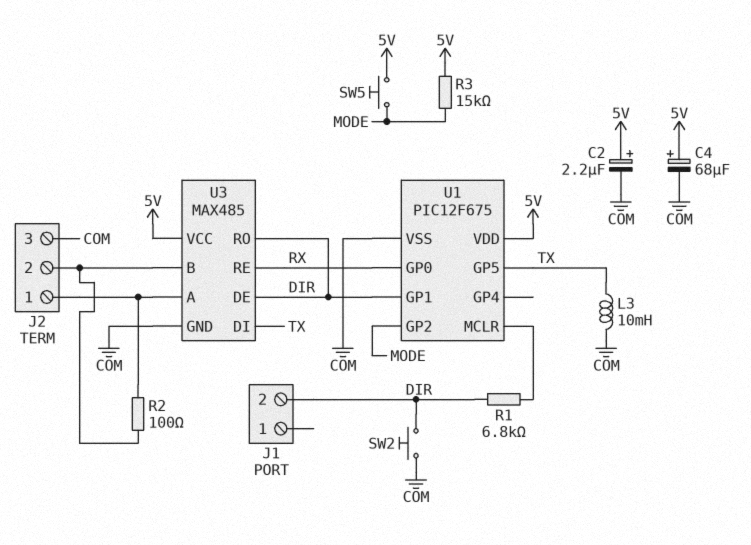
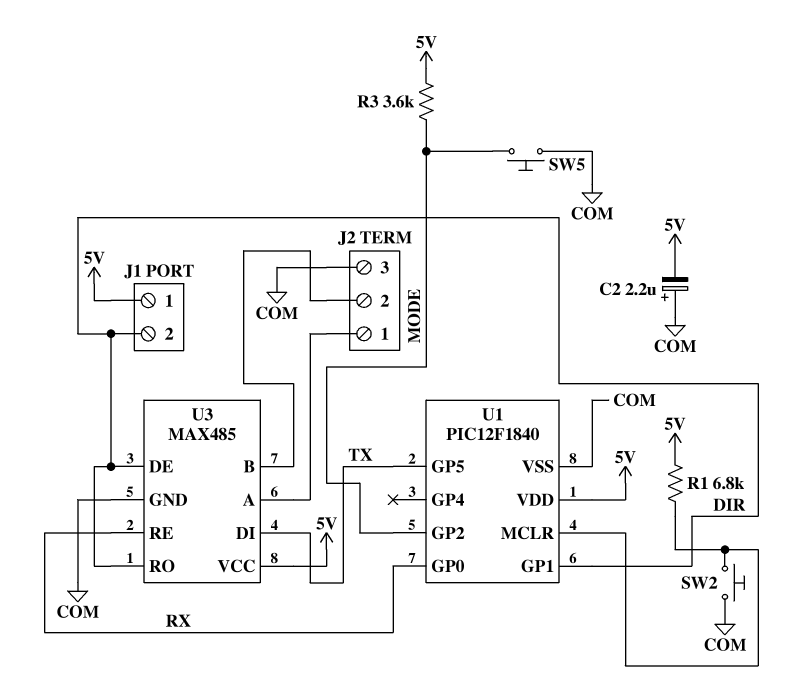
C2: 2.2uF (plus 5V, minus COM) -> 2.2uF (plus COM, minus 5V)
C4: 68uF (plus 5V, minus COM) -> none
J1 pin 1: none -> 5V
L3: 10mH (COM, TX) -> none
R1: 6.8k (DIR, U1/MCLR) -> 6.8k (5V, U1/MCLR)
R2: 100 (J2/1, J2/2) -> none
R3: 15k (5V, MODE) -> 3.6k (5V, MODE)
SW2: button (COM, DIR) -> button (COM, U1/MCLR)
SW5: button (5V, MODE) -> button (COM, MODE)
U1: PIC12F675 -> PIC12F1840

